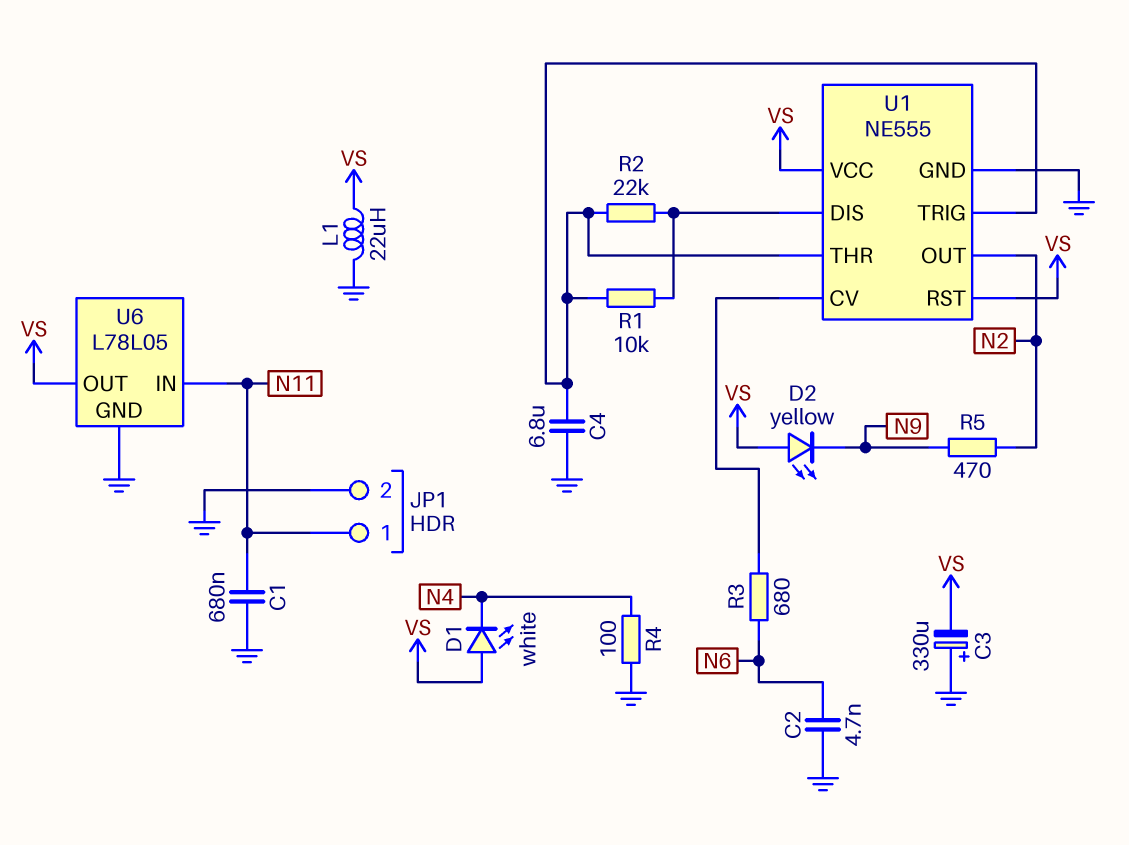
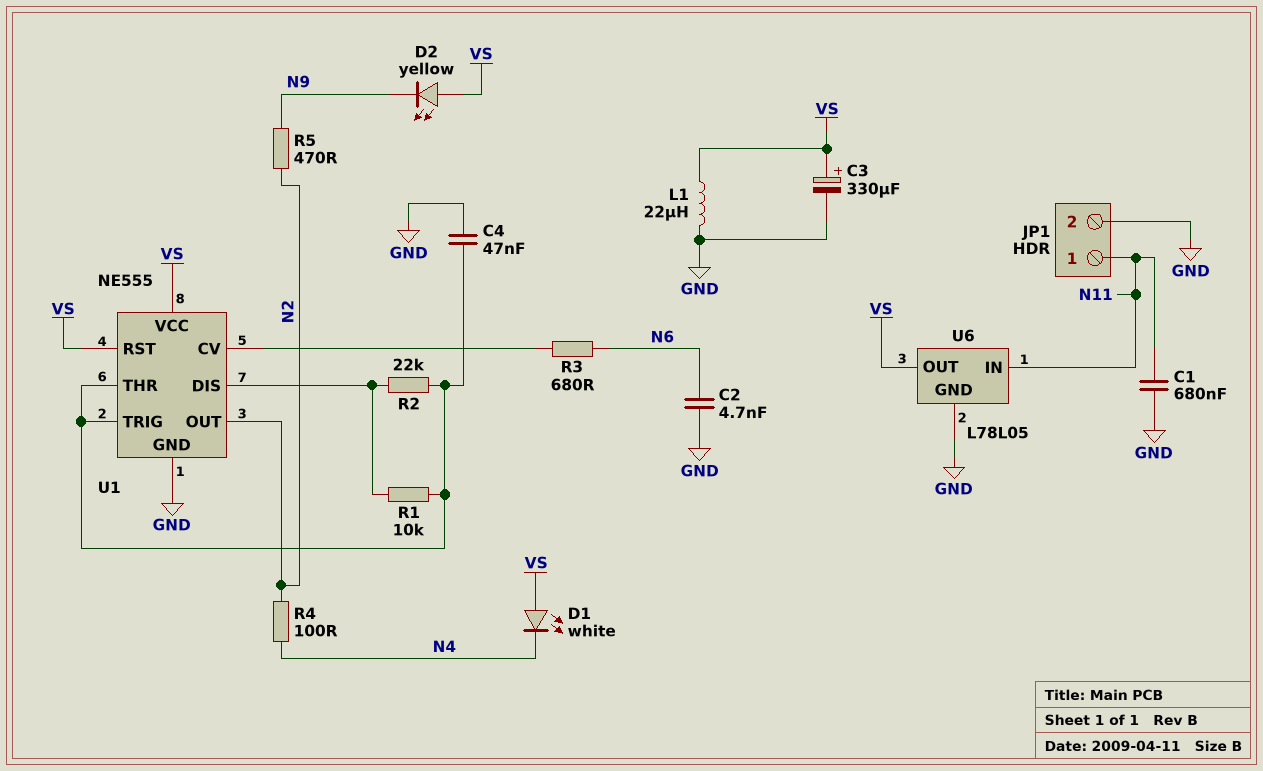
C3: 330uF (plus GND, minus VS) -> 330uF (plus VS, minus GND)
C4: 6.8uF (GND, U1/THR) -> 47nF (GND, U1/THR)
R4: 100 (GND, N4) -> 100 (N2, N4)

